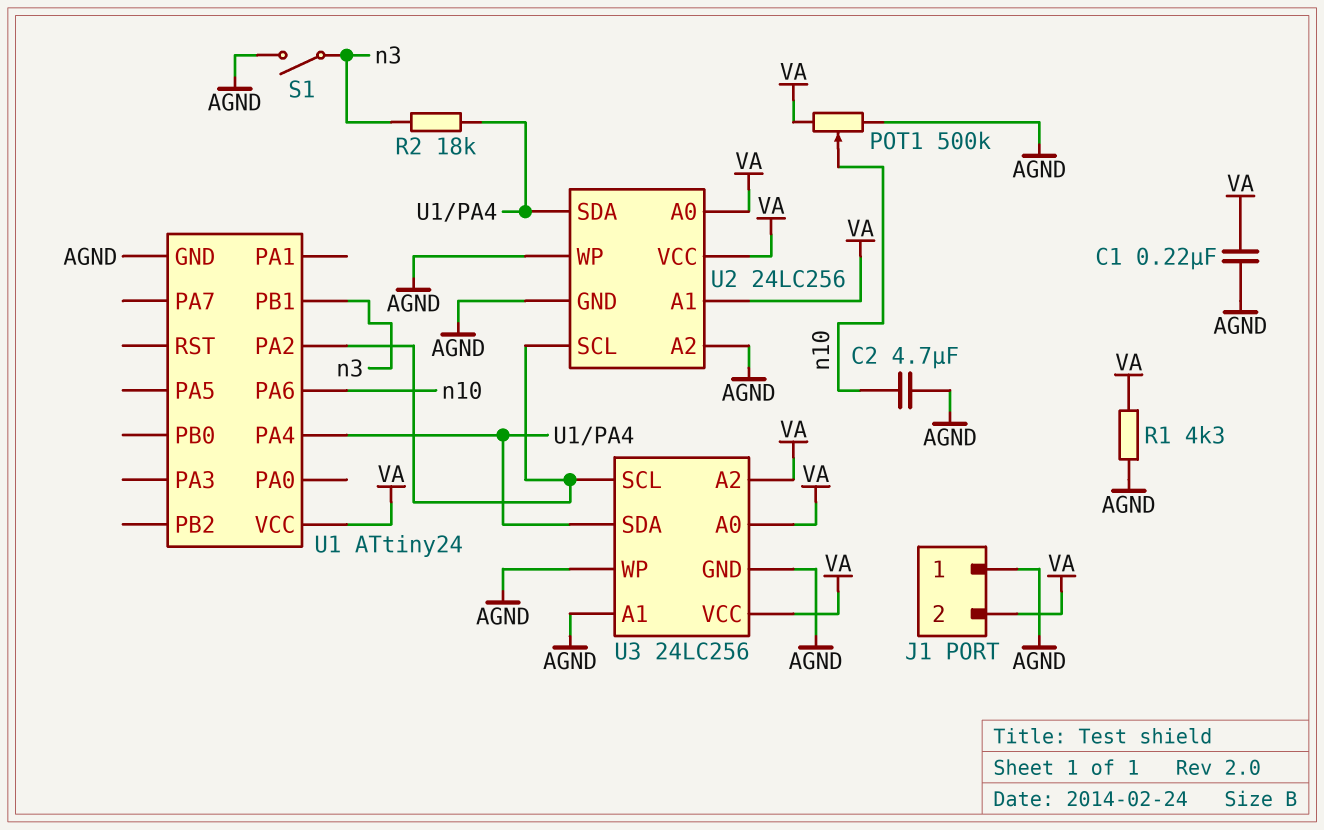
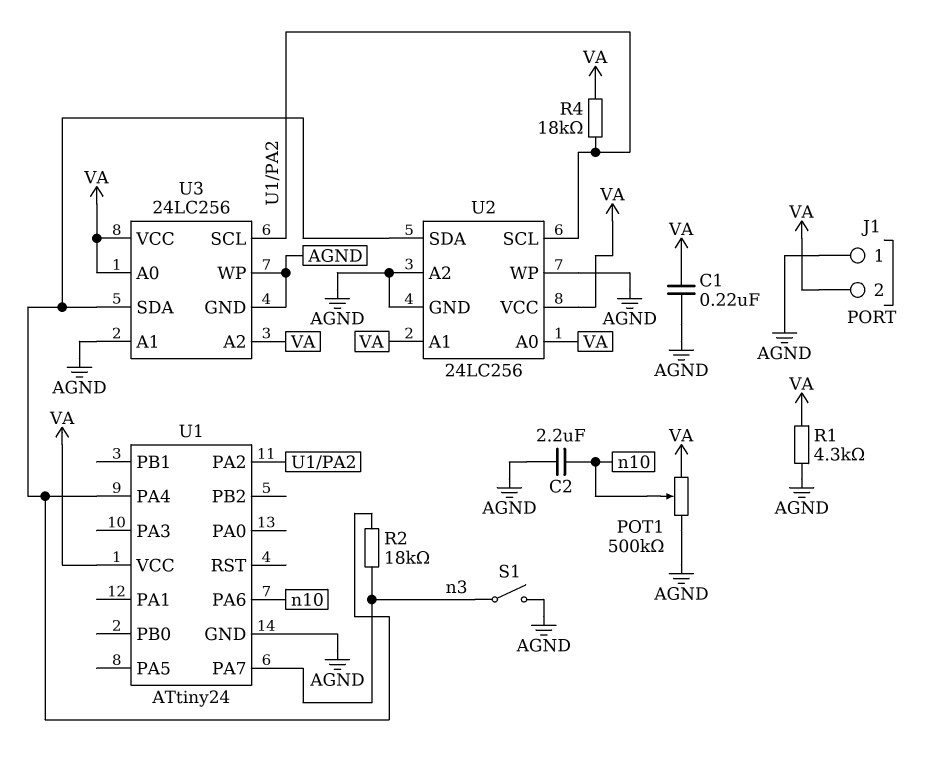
C2: 4.7uF (AGND, n10) -> 2.2uF (AGND, n10)
R4: none -> 18k (U1/PA2, VA)
U1 pin PA7: none -> n3
U1 pin PB1: n3 -> none

